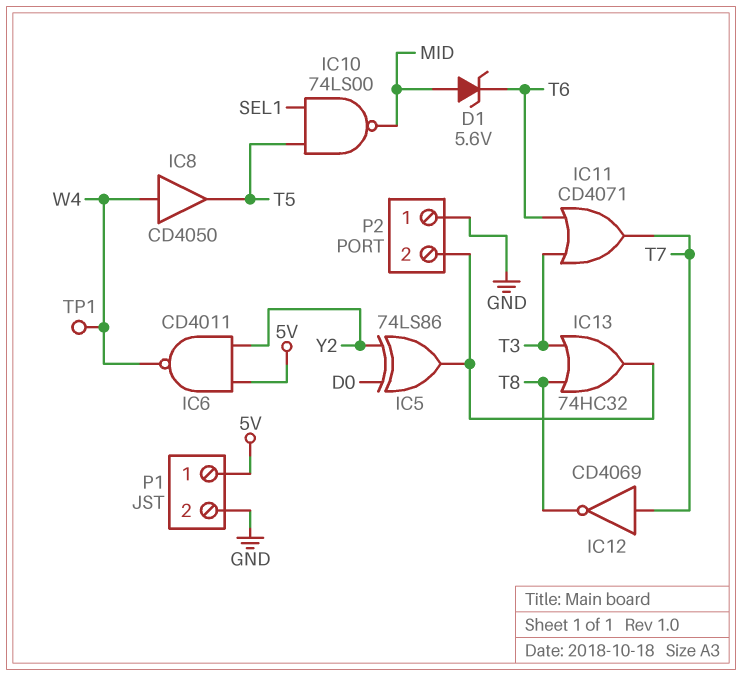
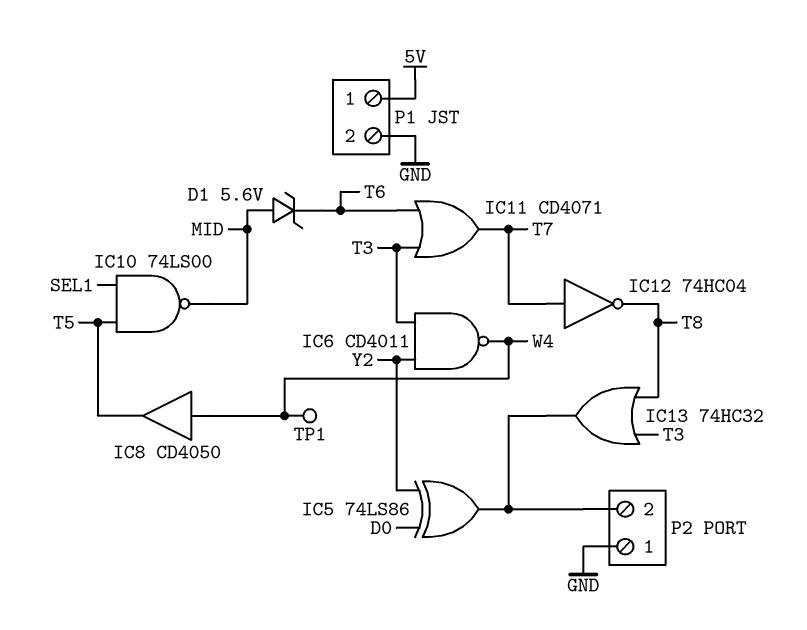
IC6: NAND CD4011 (in 5V, in Y2, out W4) -> NAND CD4011 (in T3, in Y2, out W4)
IC12: NOT CD4069 (in T7, out T8) -> NOT 74HC04 (in T7, out T8)

